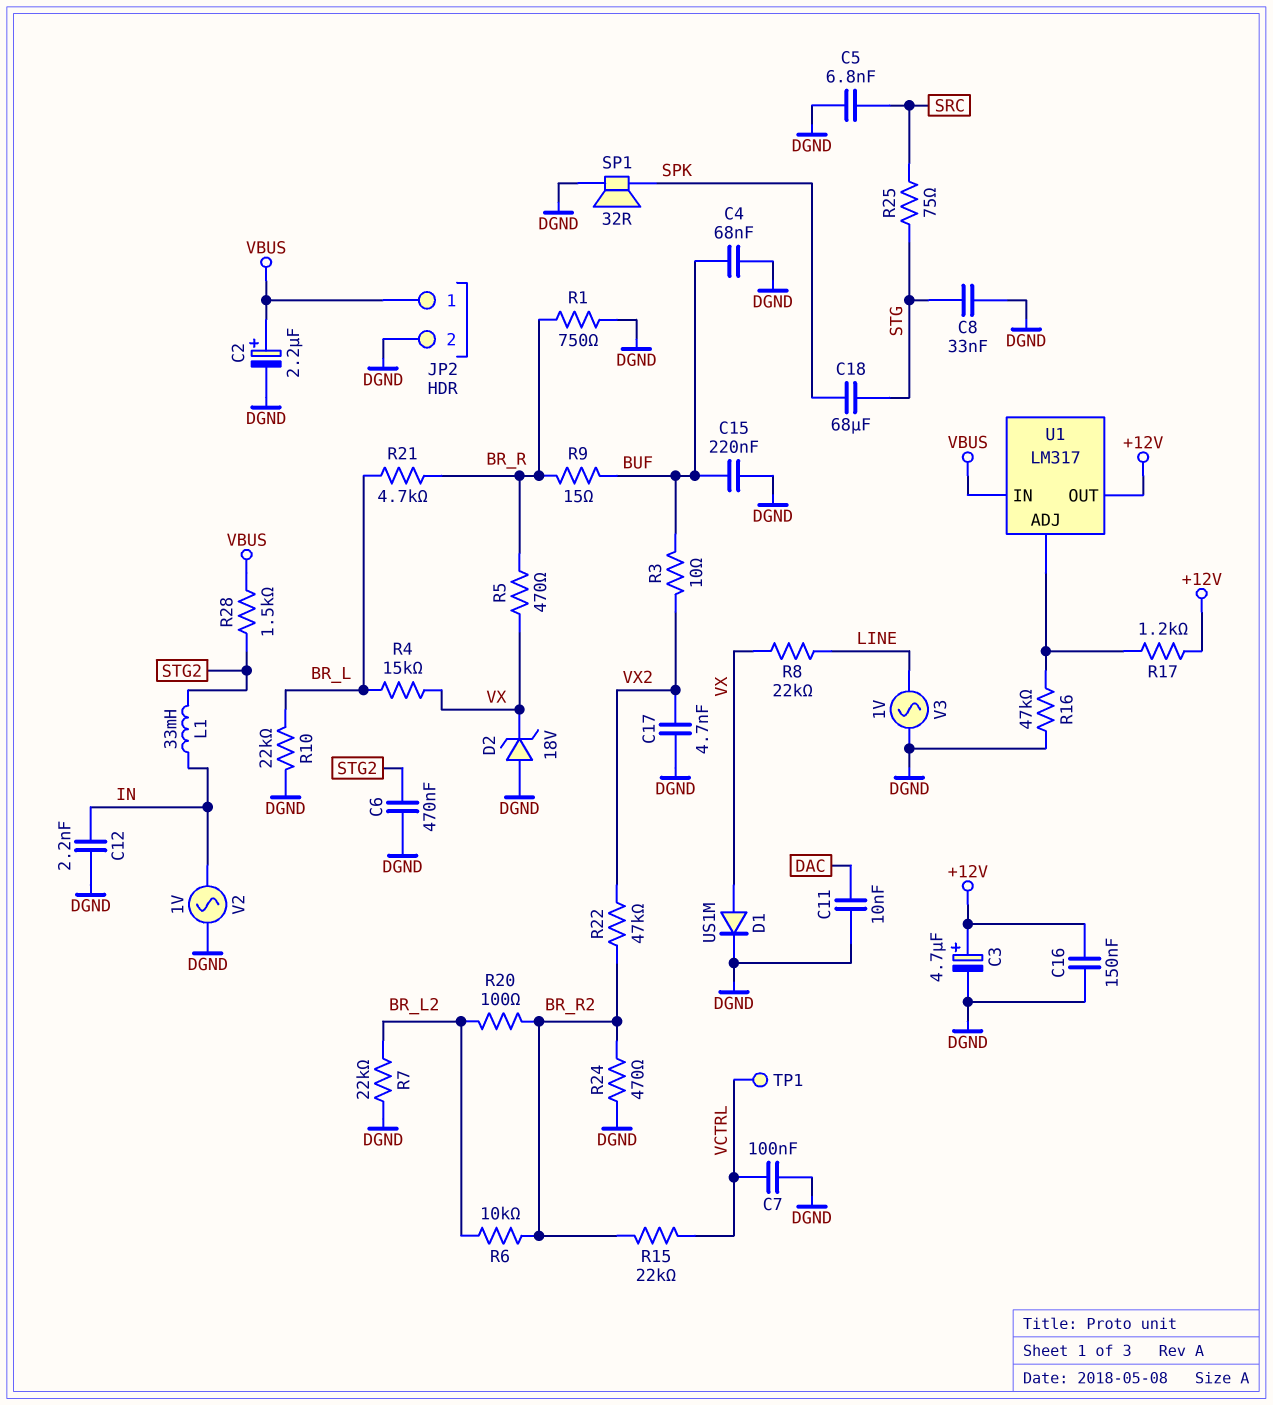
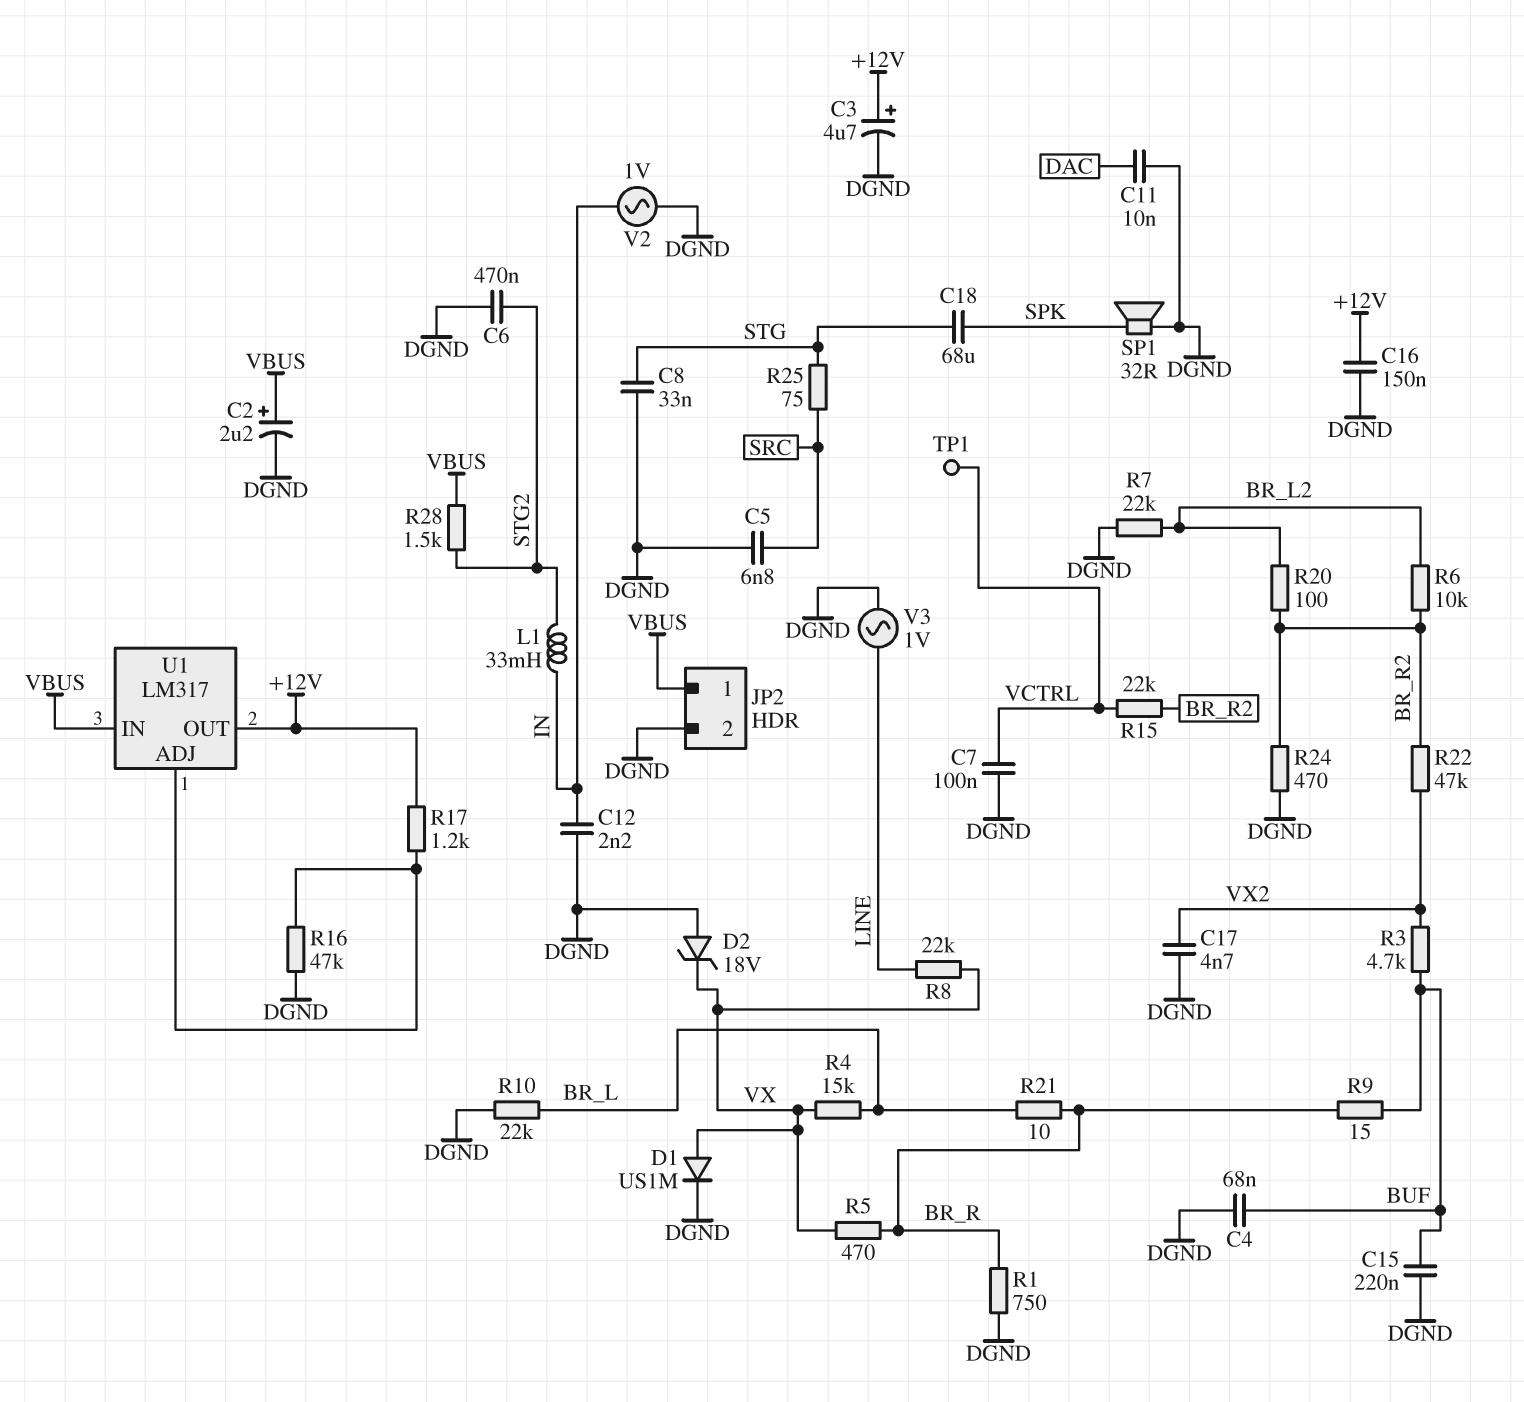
R3: 10 (BUF, VX2) -> 4.7k (BUF, VX2)
R21: 4.7k (BR_L, BR_R) -> 10 (BR_L, BR_R)

